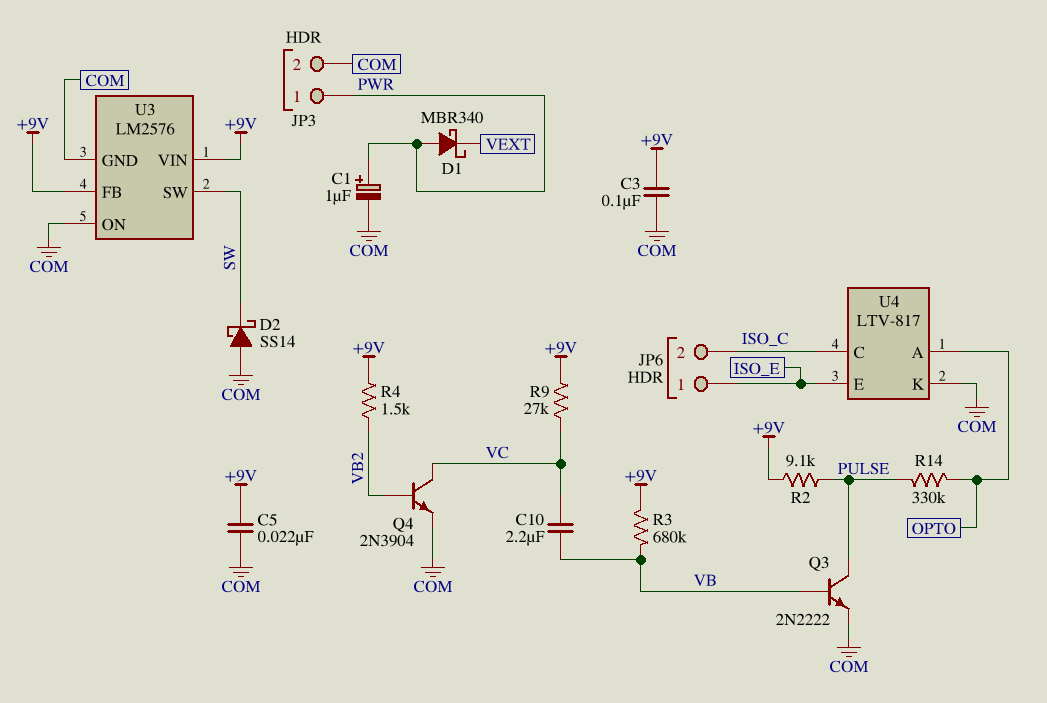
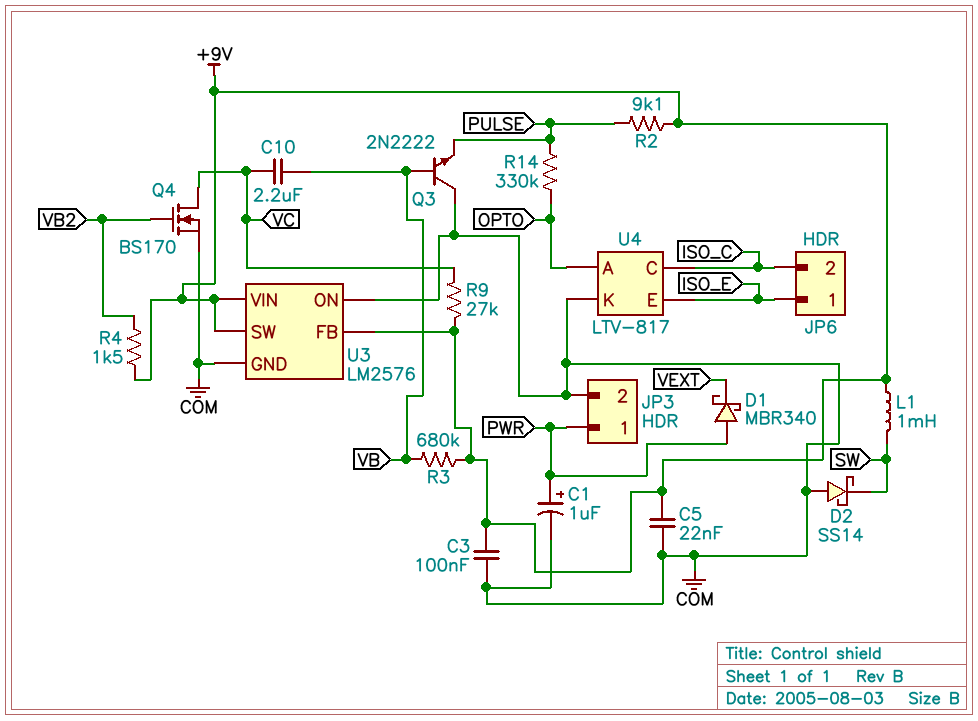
L1: none -> 1mH (+9V, SW)
Q3: NPN 2N2222 (B VB, C PULSE, E COM) -> NPN 2N2222 (B VB, C COM, E PULSE)
Q4: NPN 2N3904 (B VB2, C VC, E COM) -> NMOS BS170 (G VB2, D VC, S COM)
U3 pin SW: SW -> +9V

